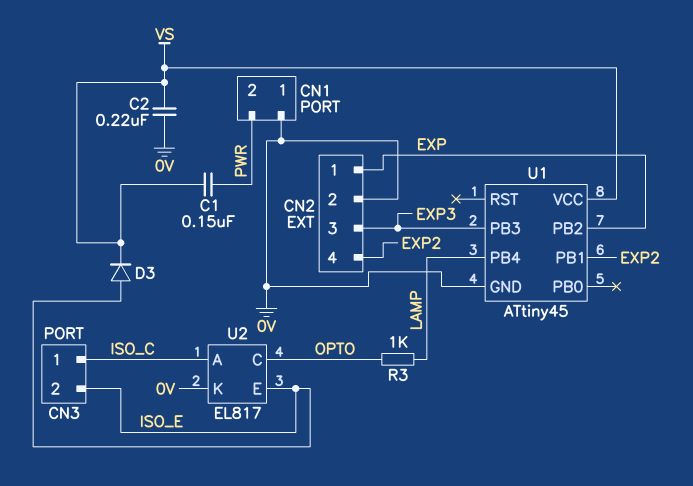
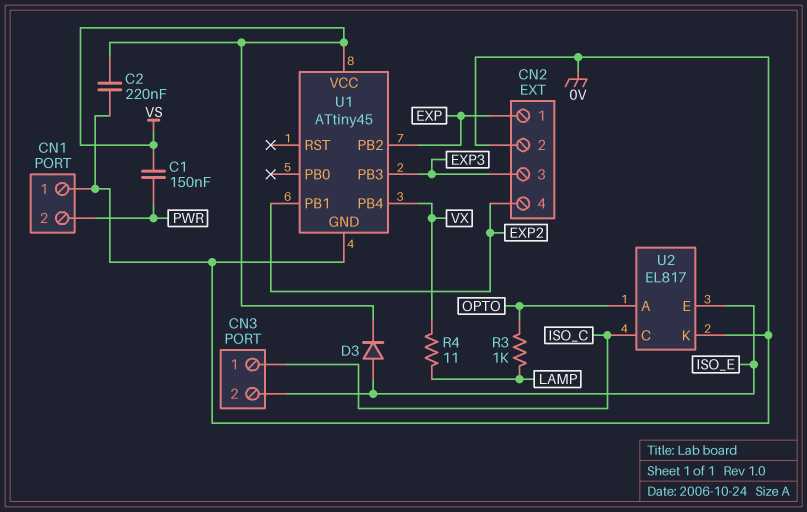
R4: none -> 11 (LAMP, VX)
U1 pin PB4: LAMP -> VX
U2 pin A: ISO_C -> OPTO
U2 pin C: OPTO -> ISO_C

